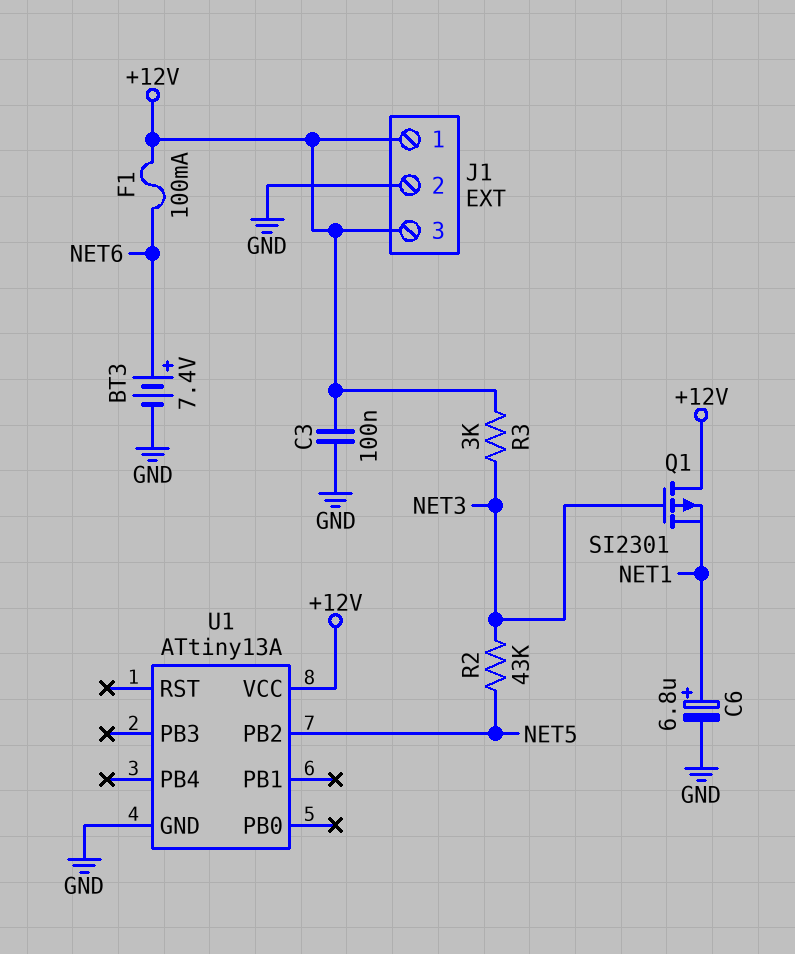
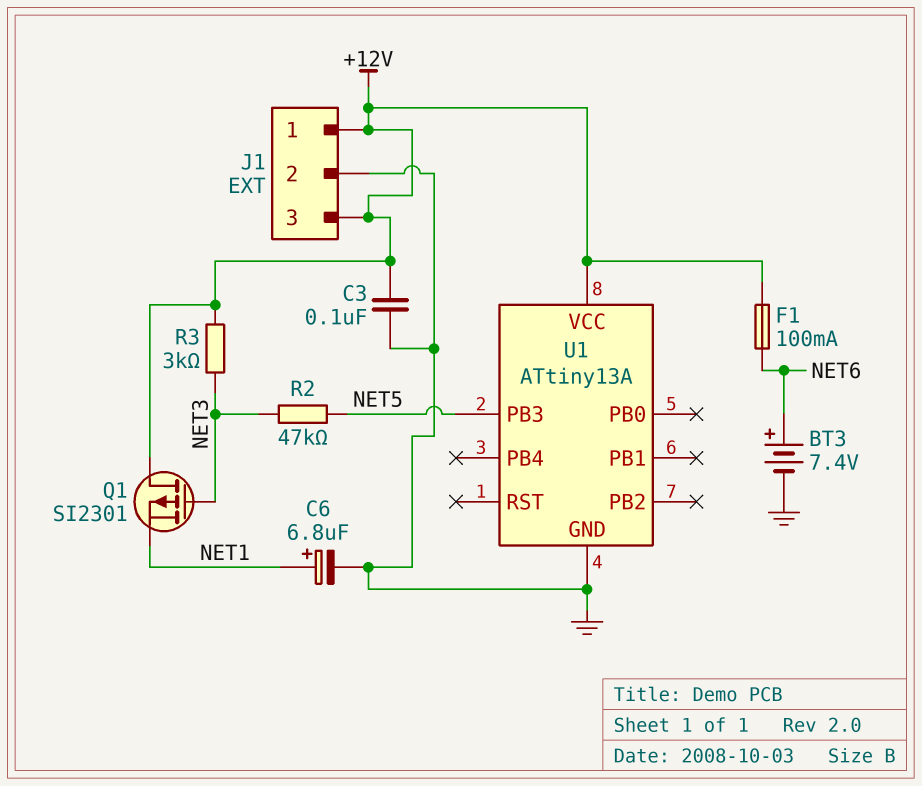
R2: 43k (NET3, NET5) -> 47k (NET3, NET5)
U1 pin PB2: NET5 -> none
U1 pin PB3: none -> NET5

